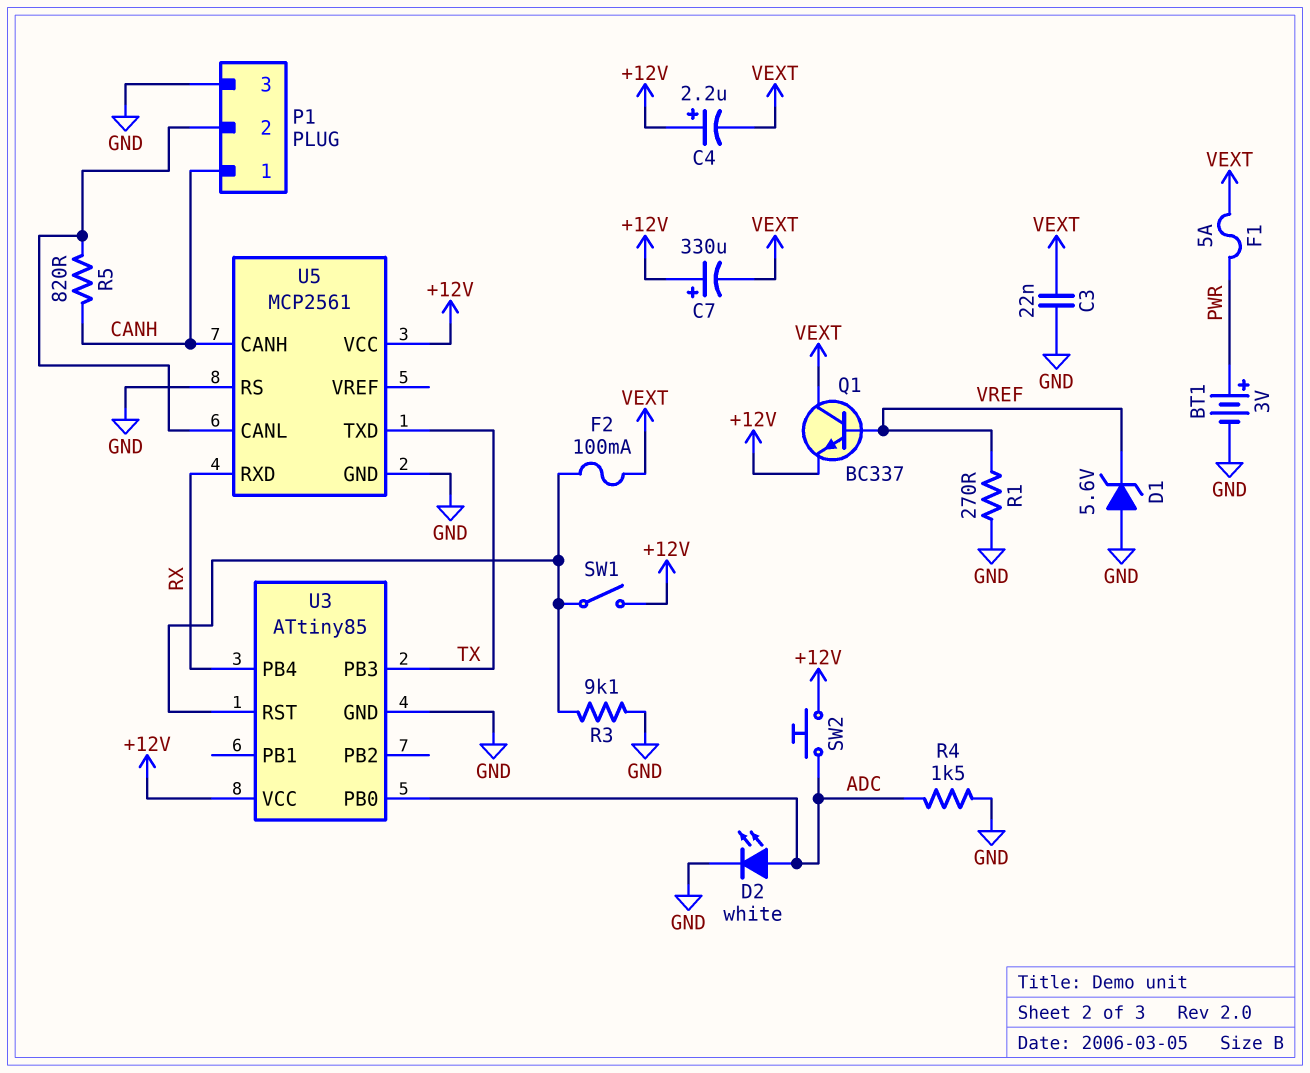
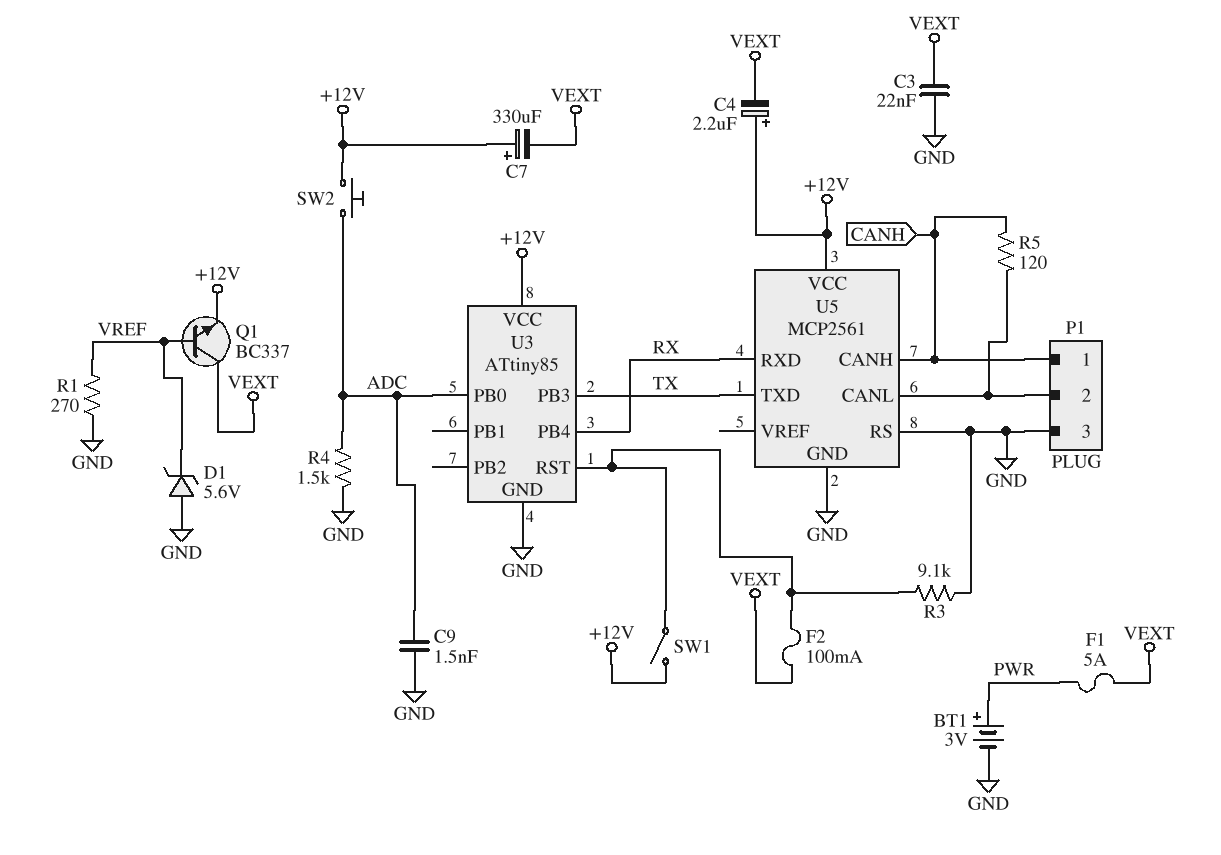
C9: none -> 1.5nF (ADC, GND)
D2: LED white (A ADC, K GND) -> none
R5: 820 (CANH, P1/2) -> 120 (CANH, P1/2)

